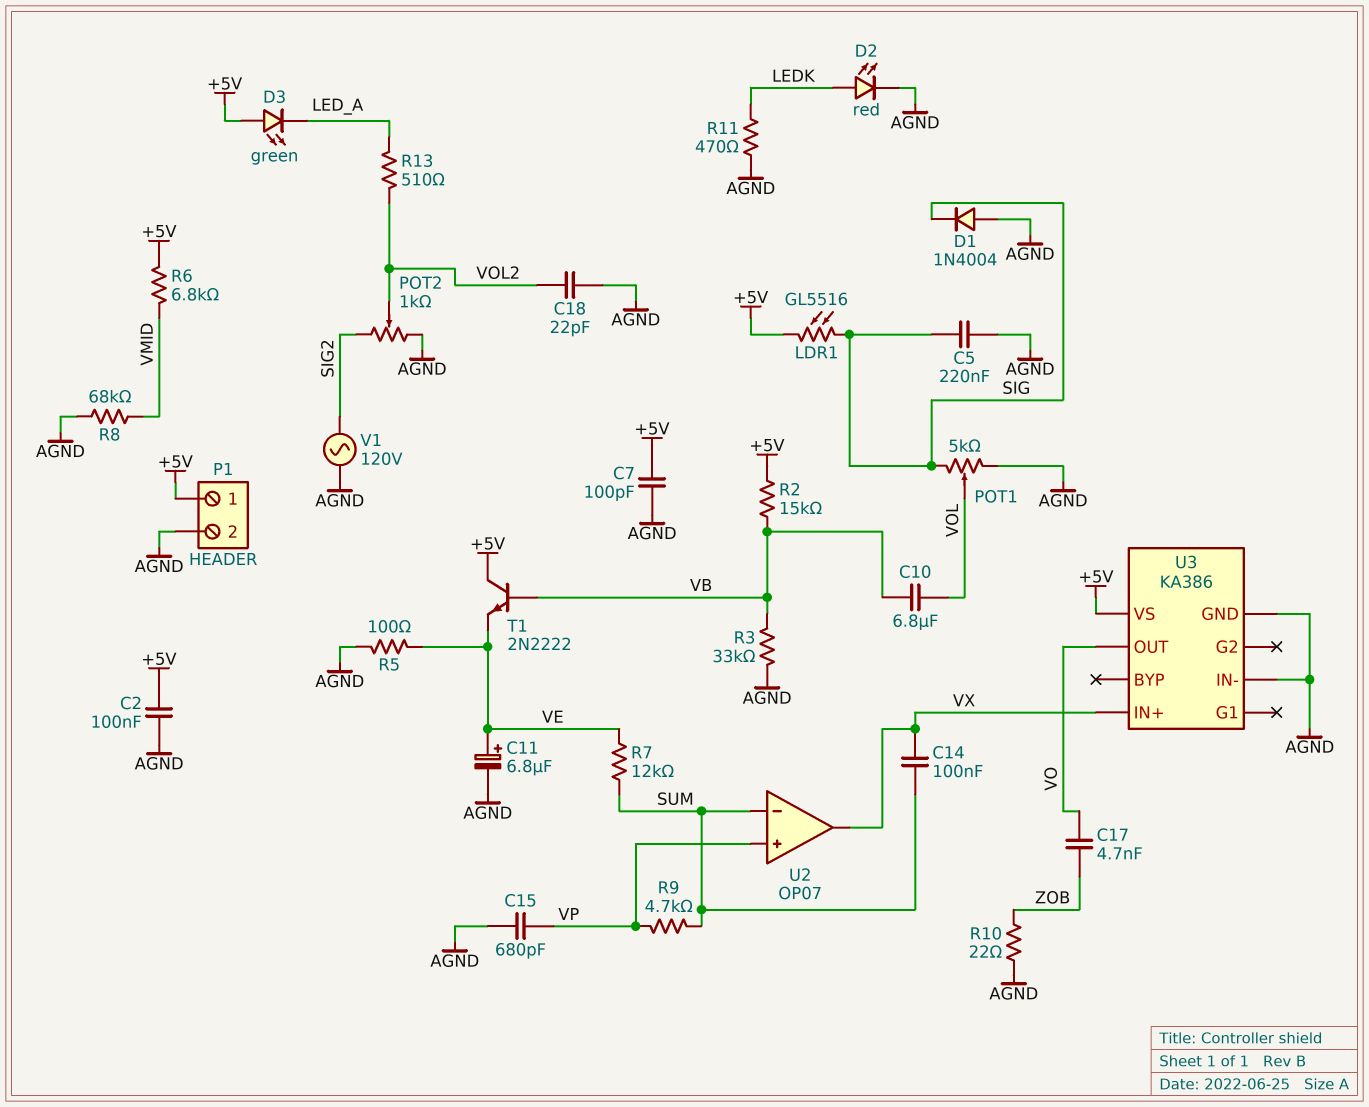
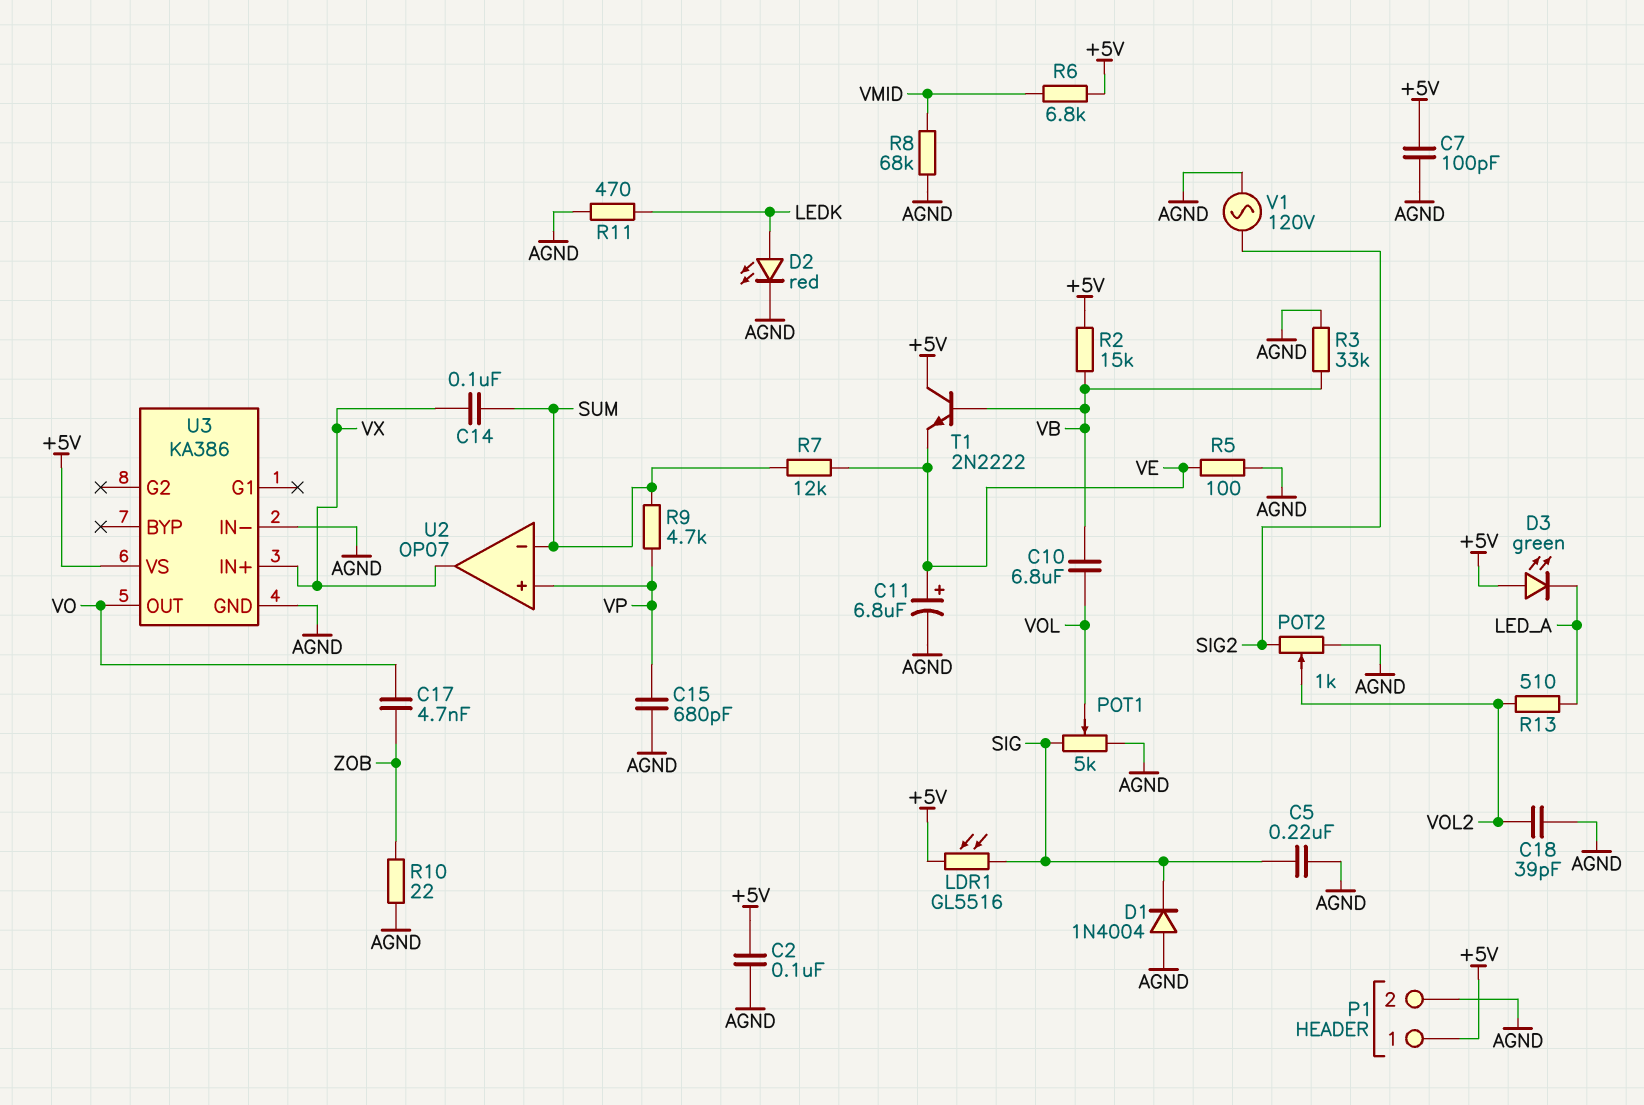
C18: 22pF (AGND, VOL2) -> 39pF (AGND, VOL2)

